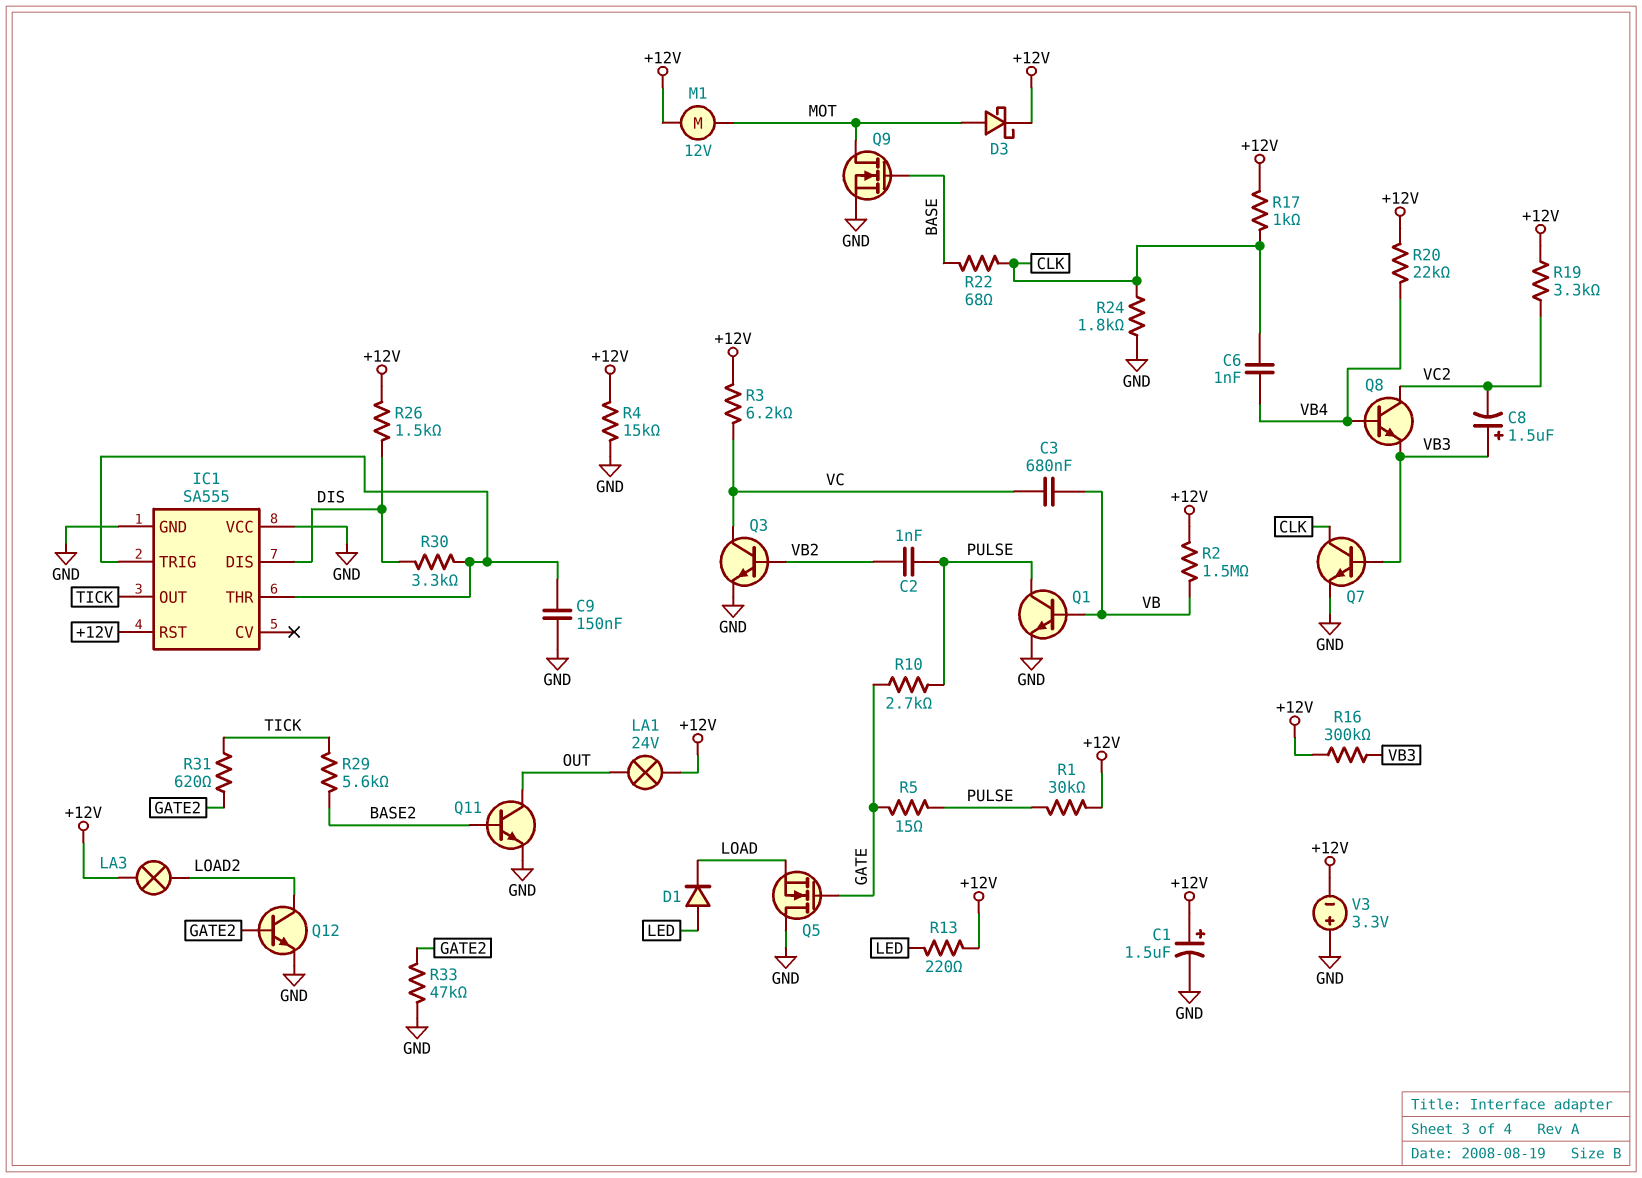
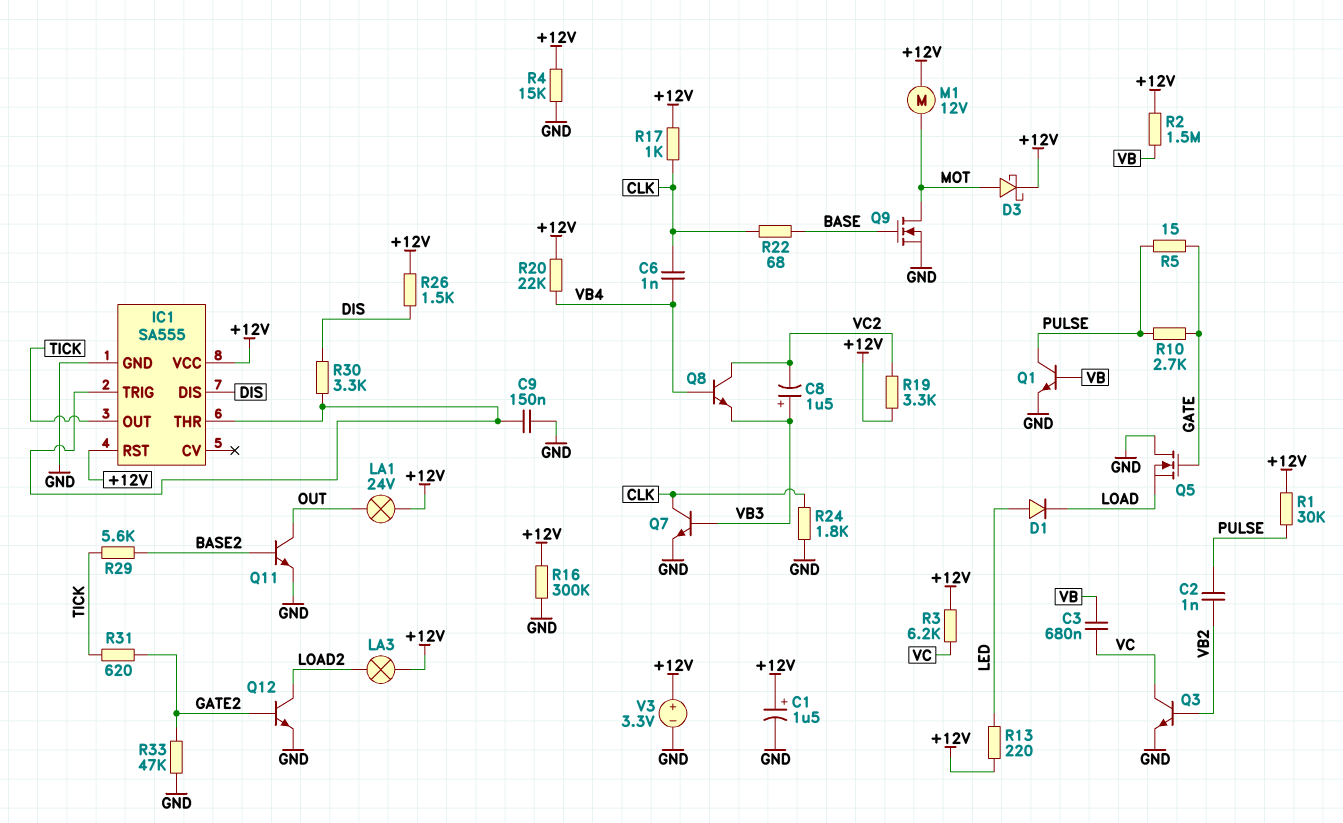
IC1 pin VCC: GND -> +12V
R16: 300k (+12V, VB3) -> 300k (+12V, GND)
V3: 3.3V (plus GND, minus +12V) -> 3.3V (plus +12V, minus GND)

